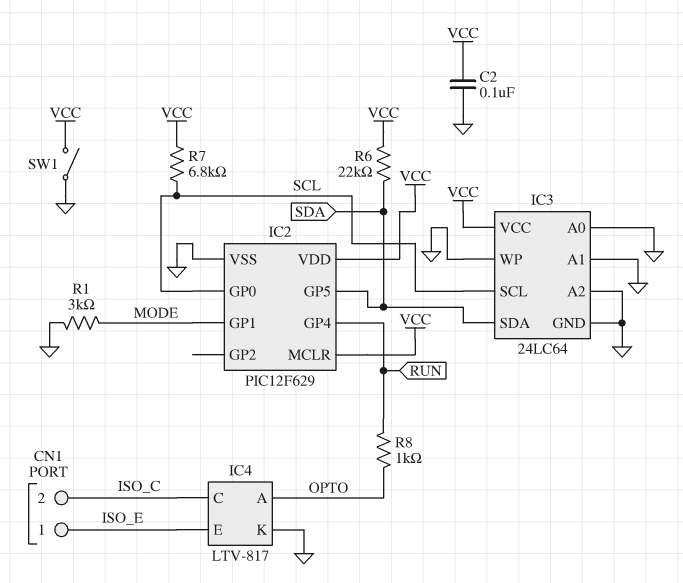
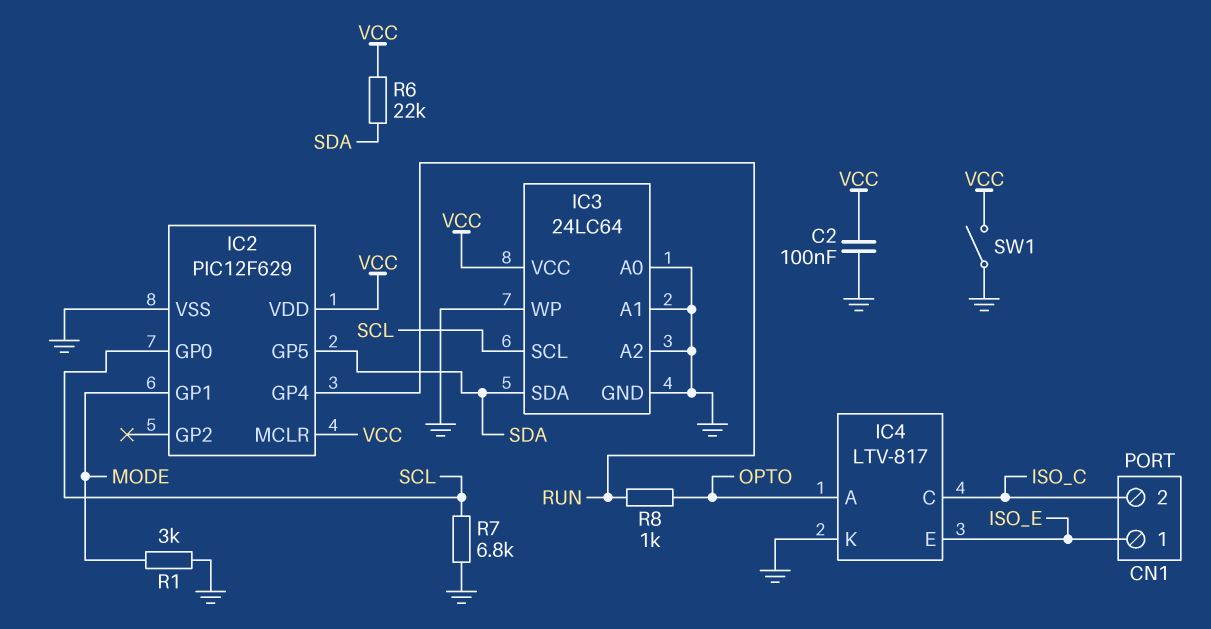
R7: 6.8k (SCL, VCC) -> 6.8k (GND, SCL)

